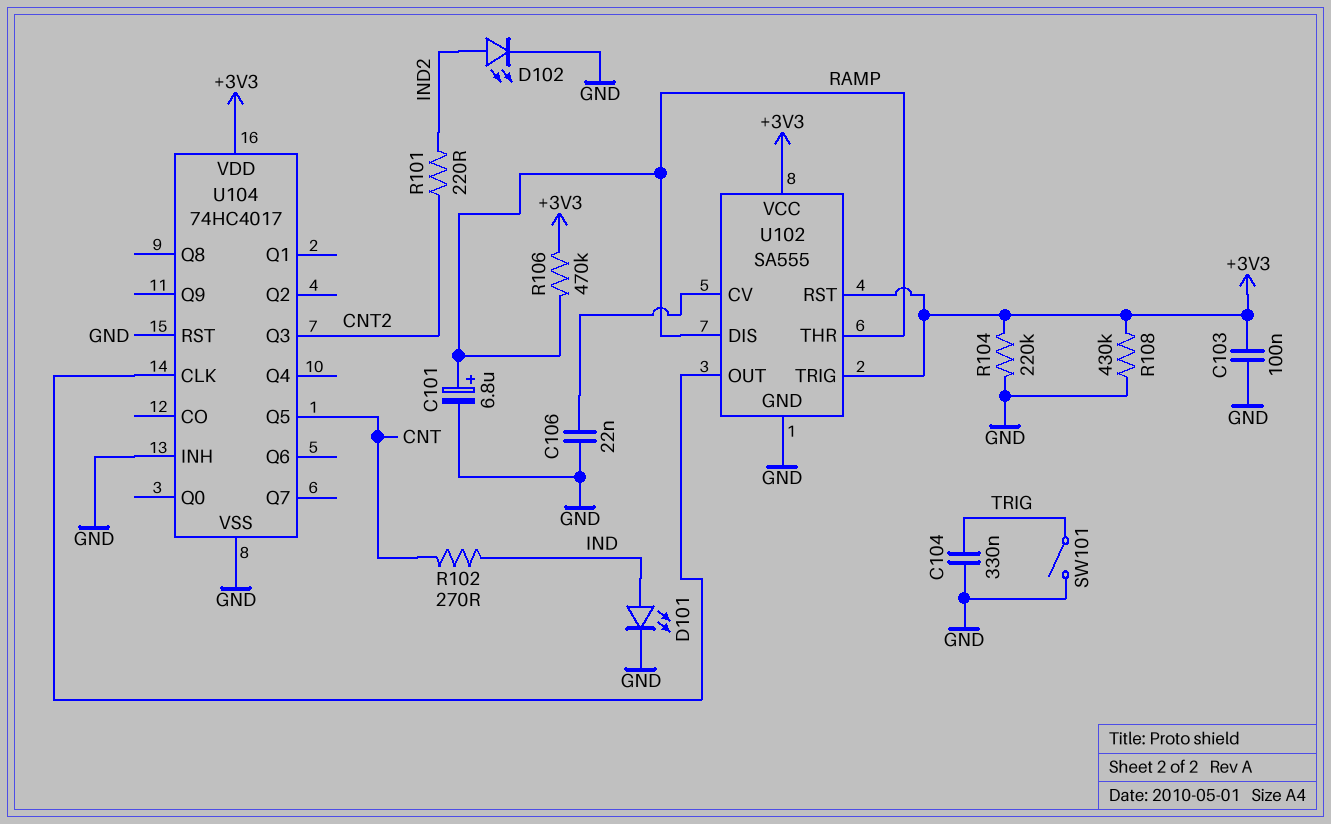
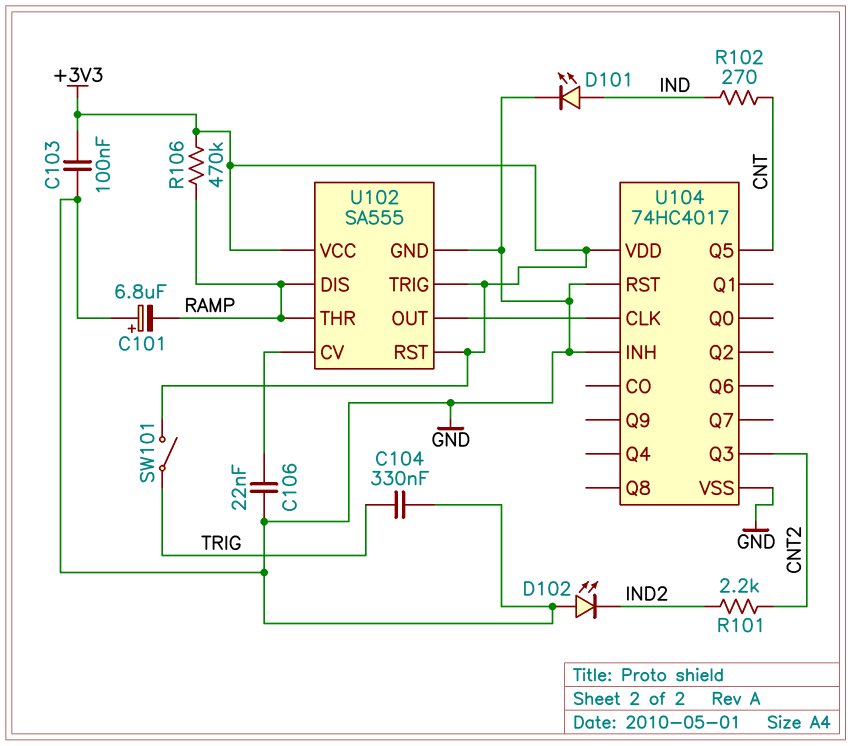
C101: 6.8uF (plus RAMP, minus GND) -> 6.8uF (plus GND, minus RAMP)
D102: LED (A IND2, K GND) -> LED (A GND, K IND2)
R101: 220 (CNT2, IND2) -> 2.2k (CNT2, IND2)
R104: 220k (+3V3, GND) -> none
R108: 430k (+3V3, GND) -> none
SW101: switch (GND, TRIG) -> switch (+3V3, TRIG)

